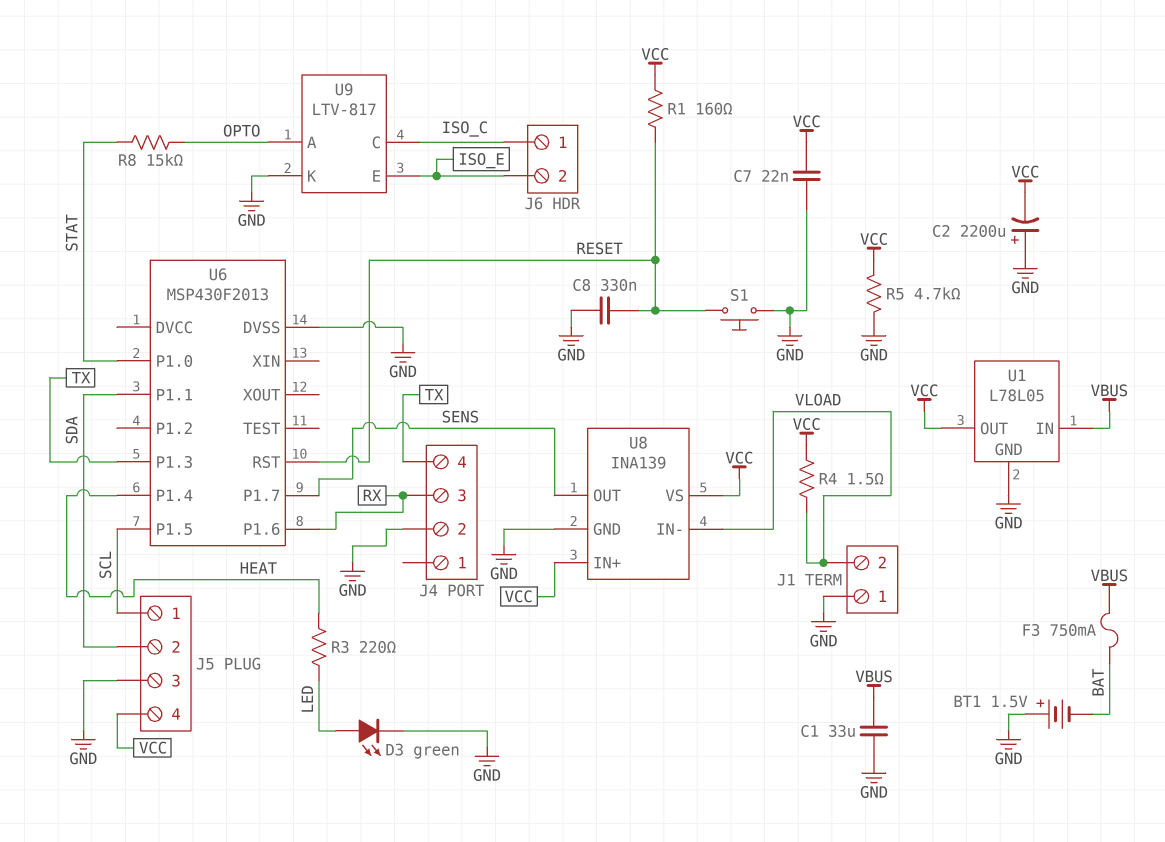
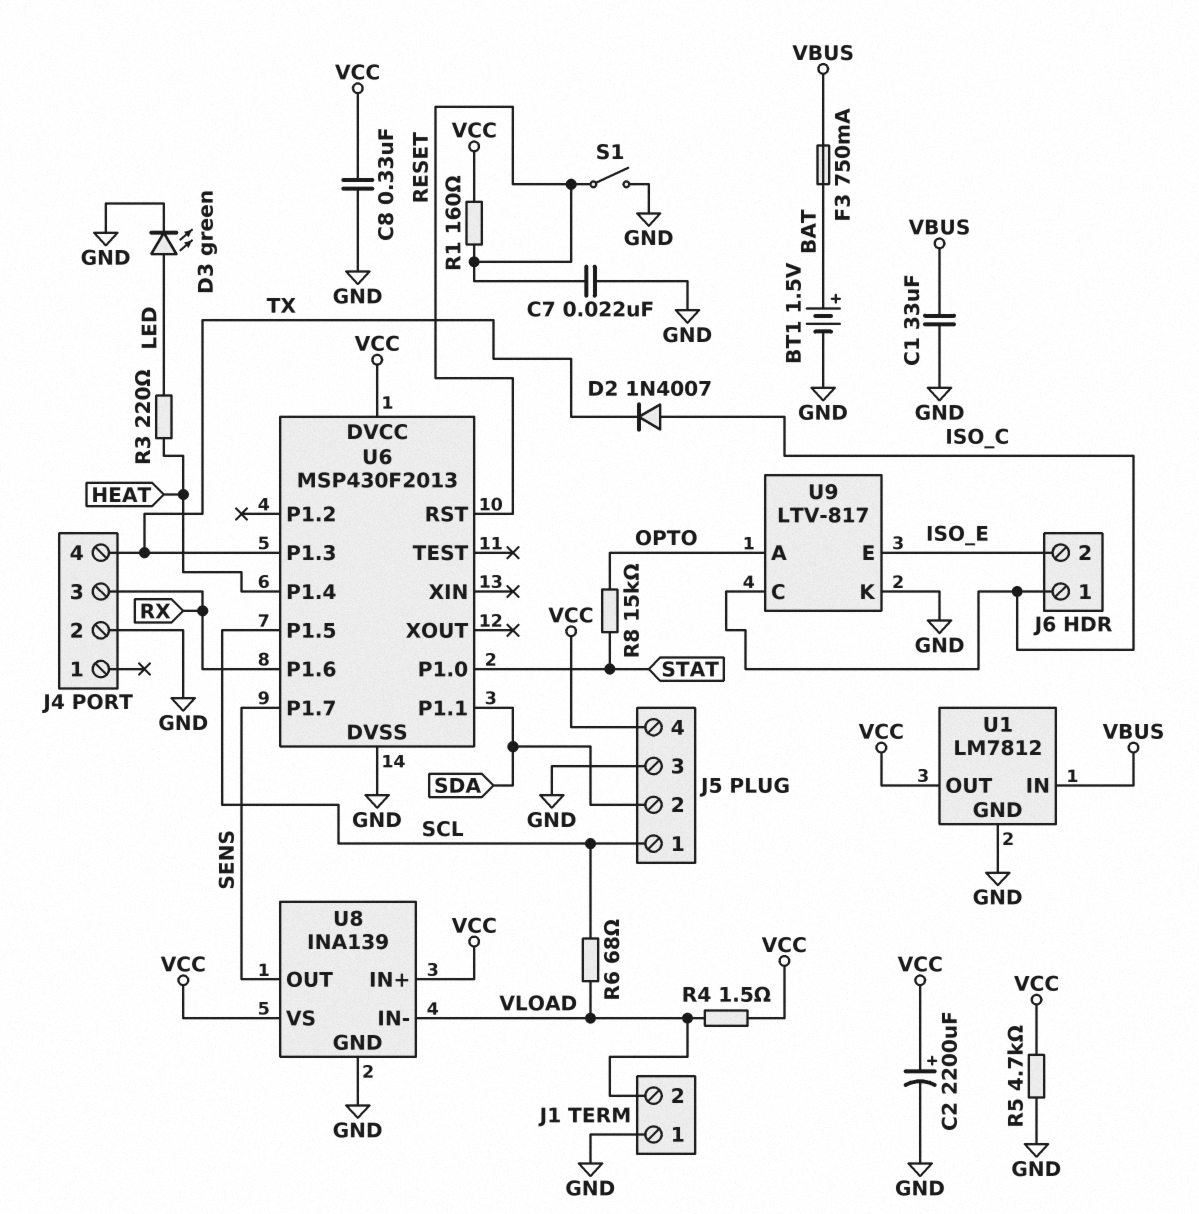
BT1: 1.5V (plus GND, minus BAT) -> 1.5V (plus BAT, minus GND)
C2: 2200uF (plus GND, minus VCC) -> 2200uF (plus VCC, minus GND)
C7: 22nF (GND, VCC) -> 22nF (GND, RESET)
C8: 330nF (GND, RESET) -> 330nF (GND, VCC)
D2: none -> diode 1N4007 (A ISO_C, K TX)
R6: none -> 68 (SCL, VLOAD)
S1: button (GND, RESET) -> switch (GND, RESET)
U1: L78L05 -> LM7812
U6 pin DVCC: none -> VCC

